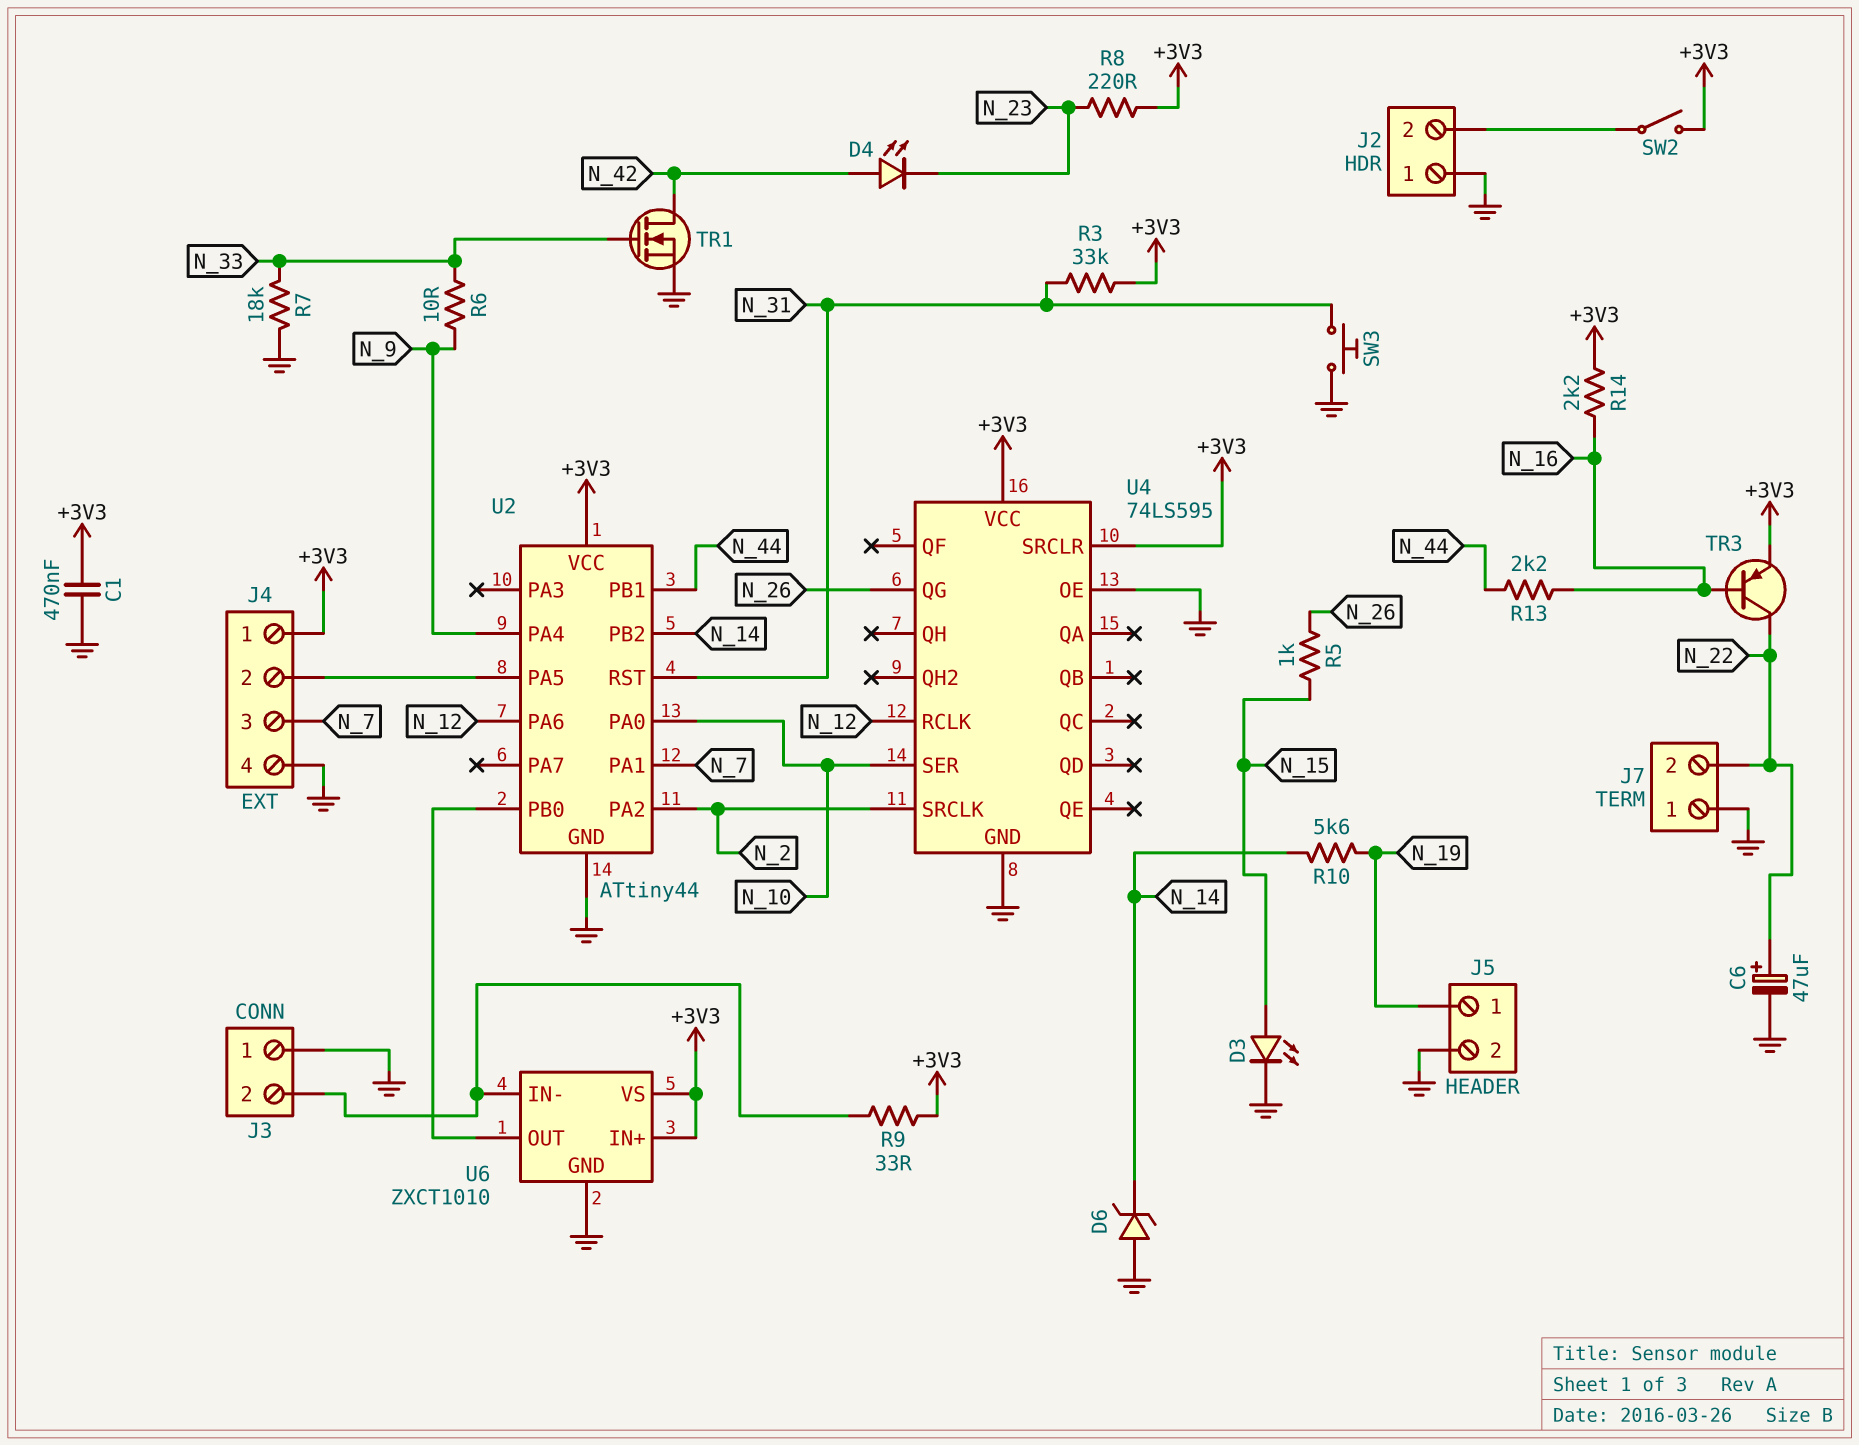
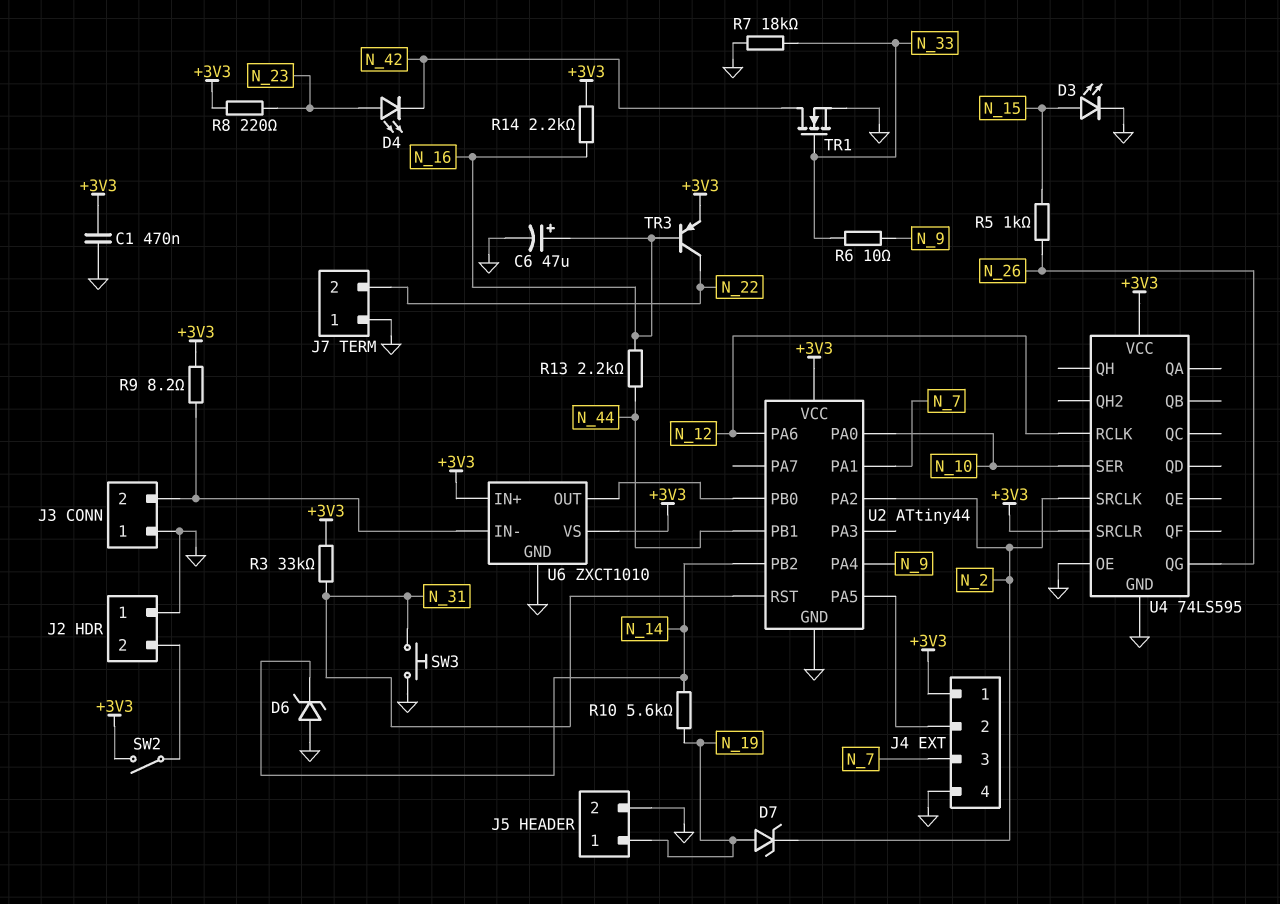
C6: 47uF (plus N_22, minus GND) -> 47uF (plus N_16, minus GND)
D4: LED (A N_42, K N_23) -> LED (A N_23, K N_42)
D7: none -> zener (A N_19, K N_2)
R9: 33 (+3V3, J3/2) -> 8.2 (+3V3, J3/2)

